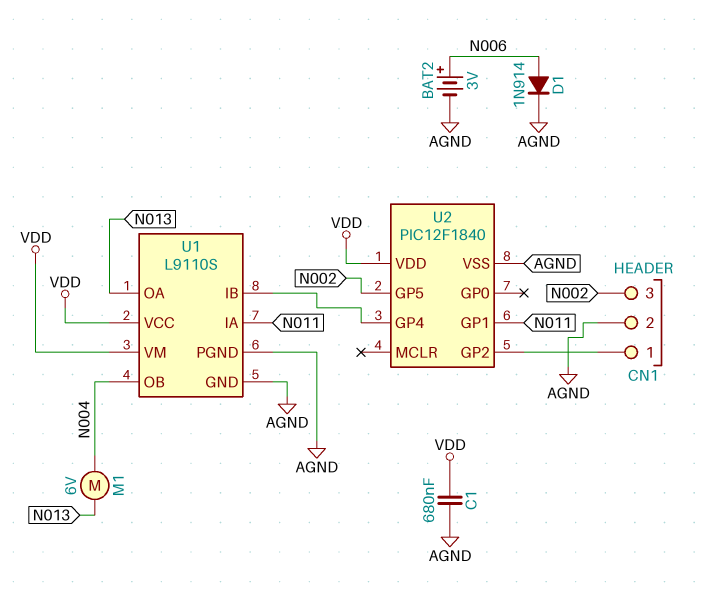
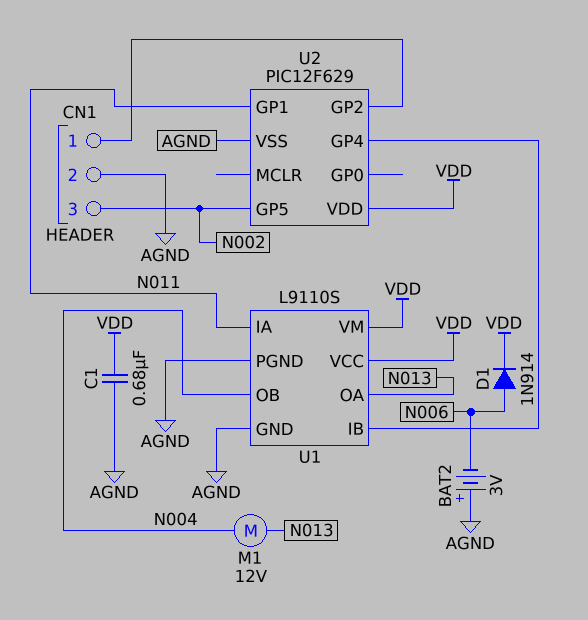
BAT2: 3V (plus N006, minus AGND) -> 3V (plus AGND, minus N006)
D1: diode 1N914 (A N006, K AGND) -> diode 1N914 (A N006, K VDD)
M1: motor 6V (N004, N013) -> motor 12V (N004, N013)
U2: PIC12F1840 -> PIC12F629

